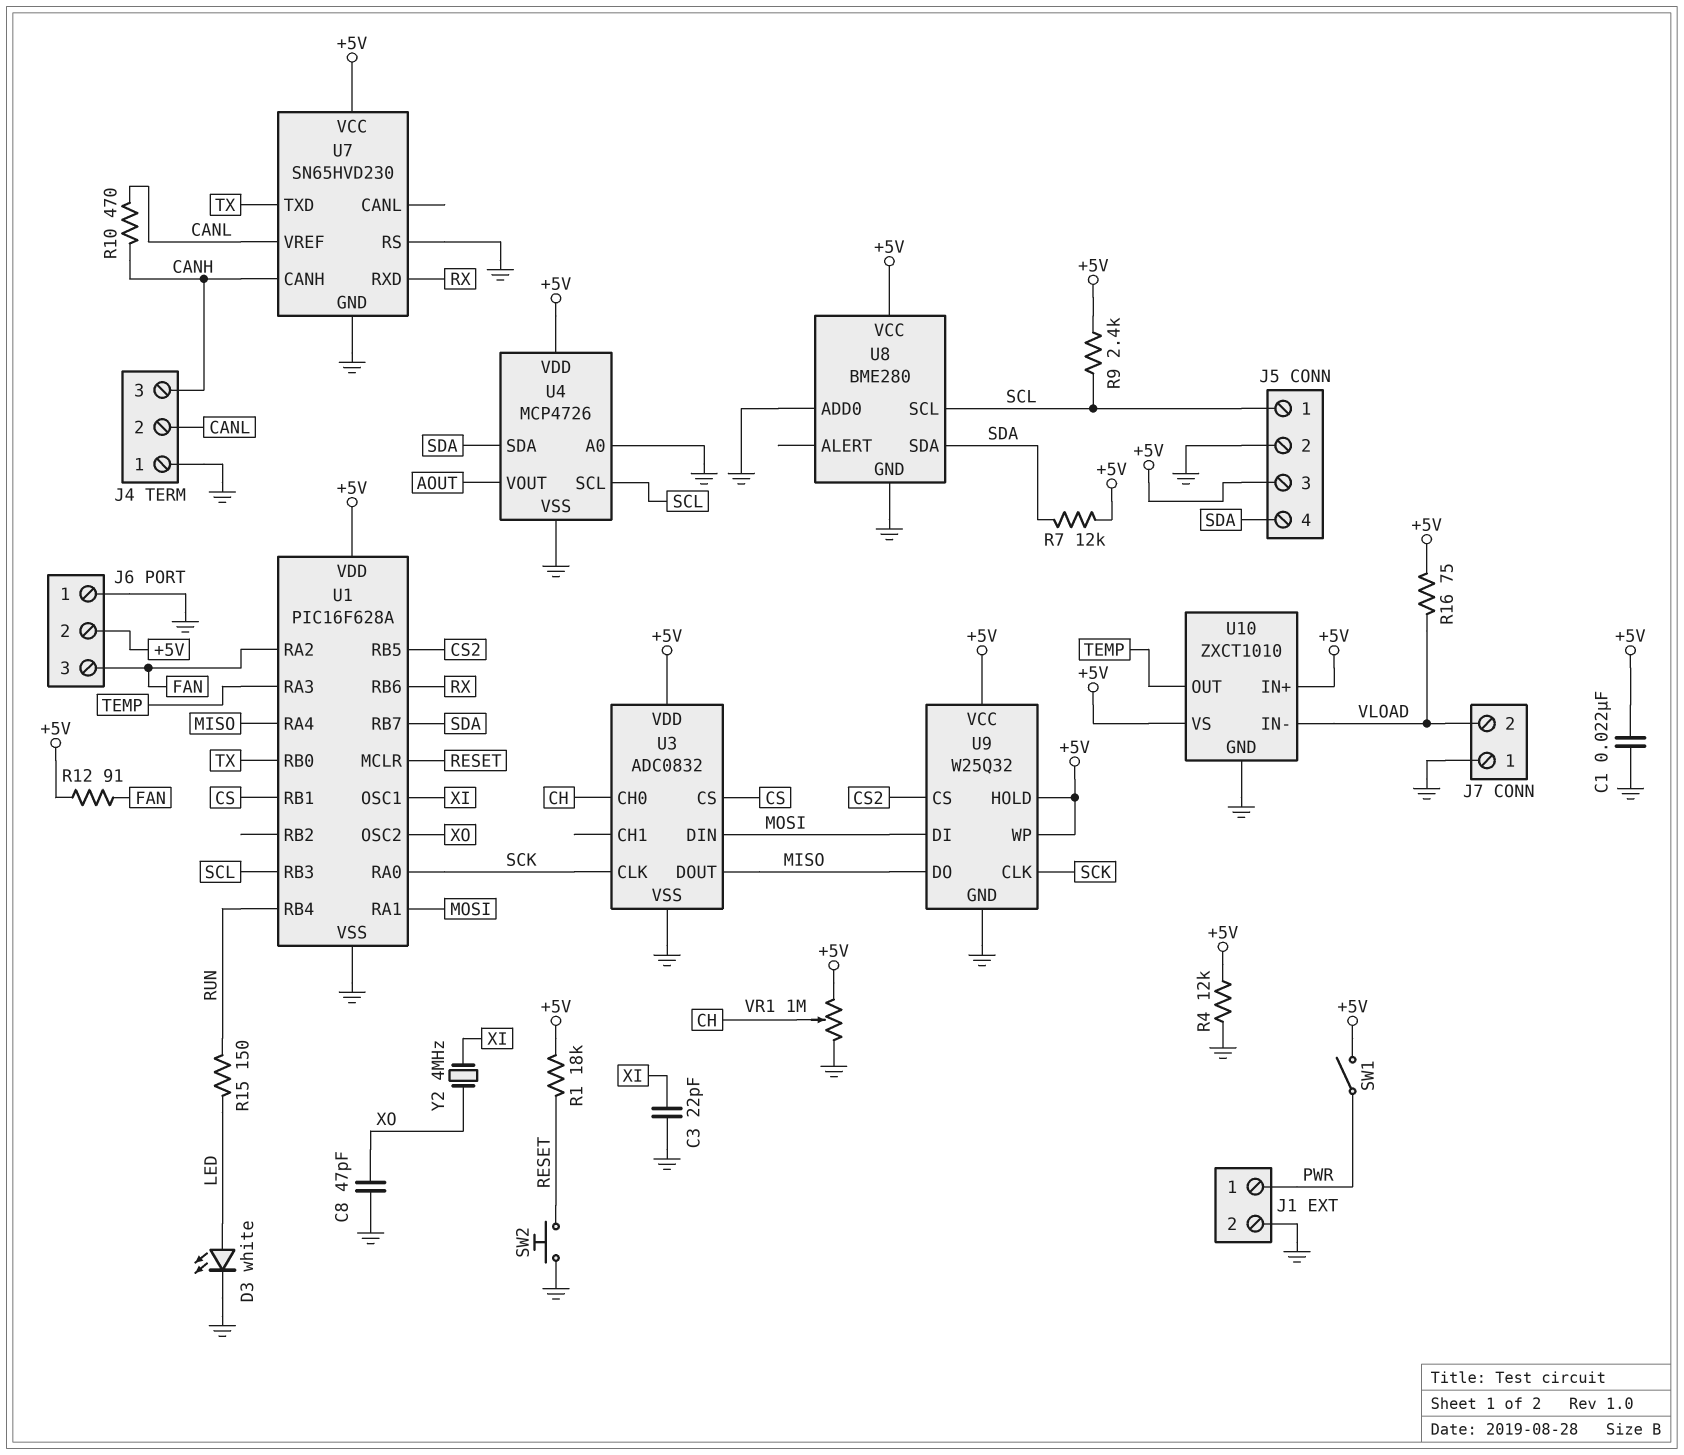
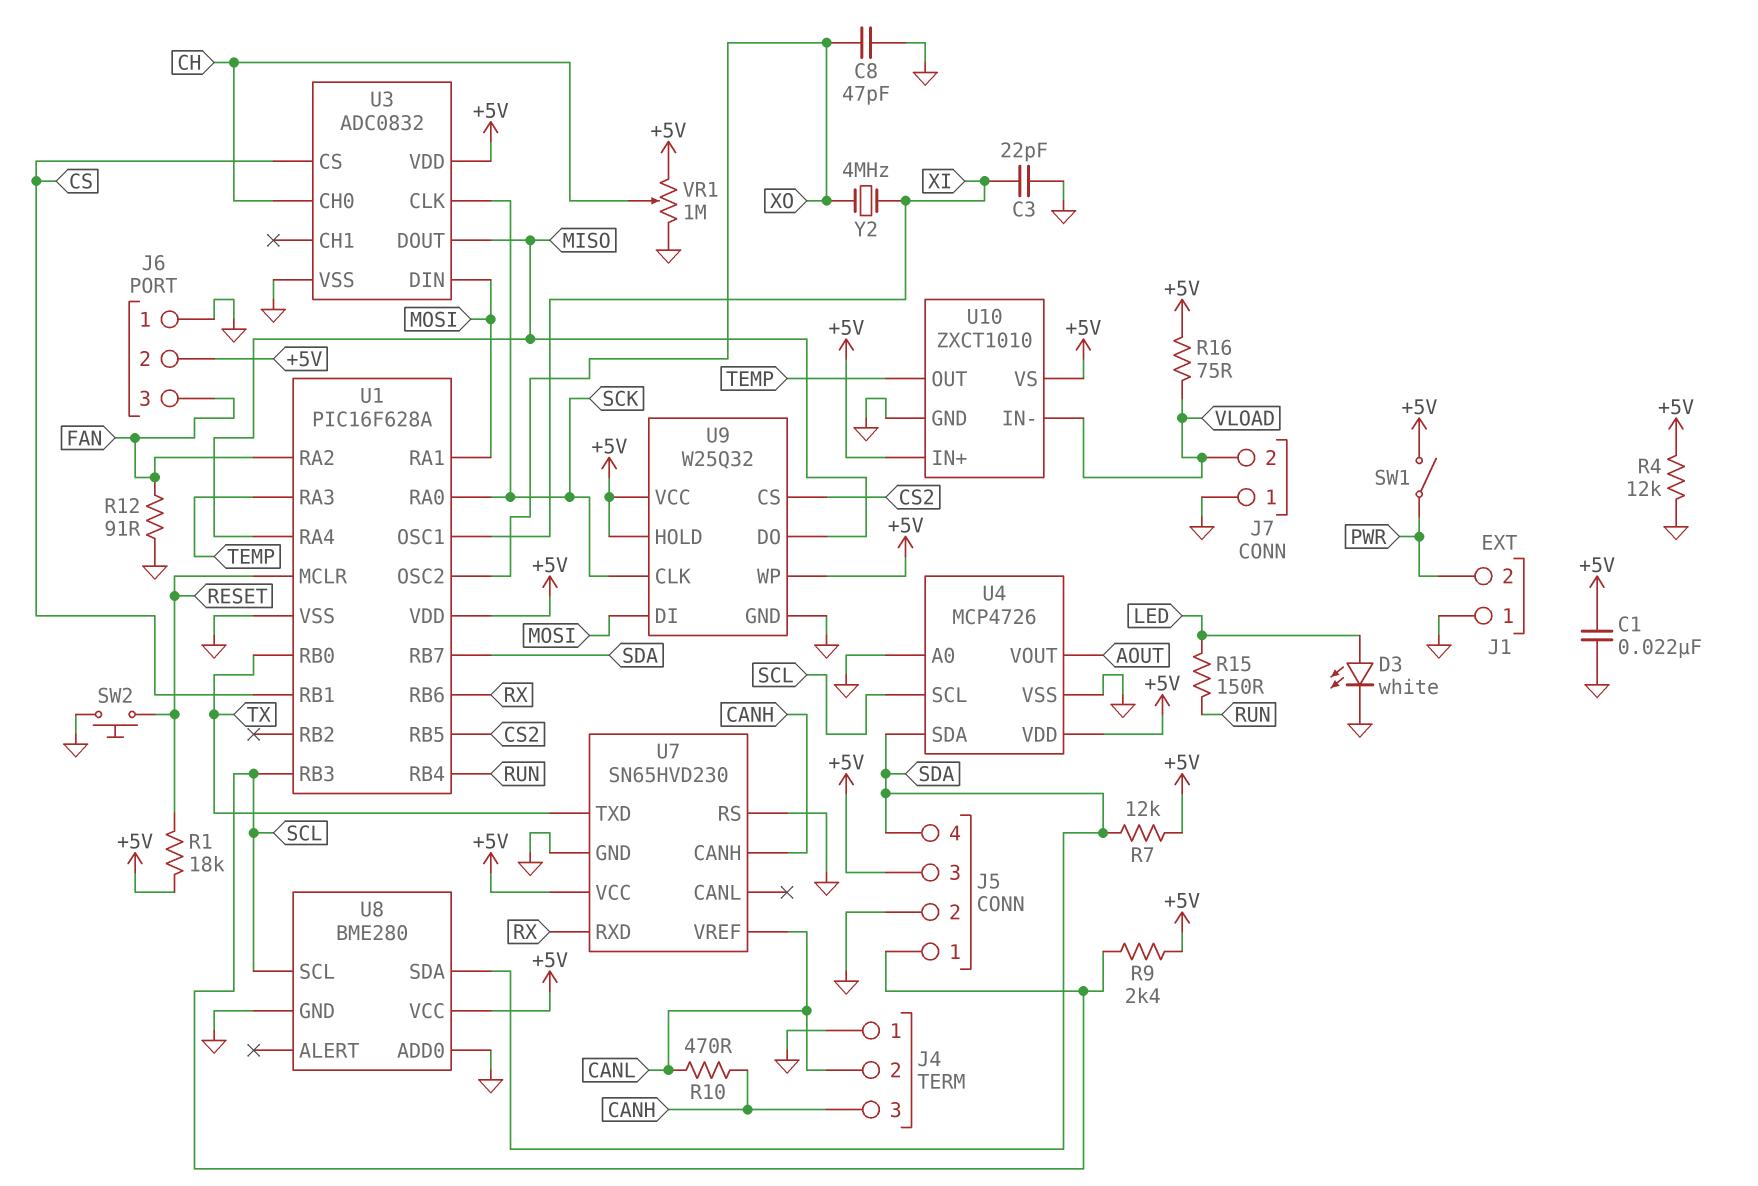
J1 pin 1: PWR -> GND
J1 pin 2: GND -> PWR
R12: 91 (+5V, FAN) -> 91 (FAN, GND)

